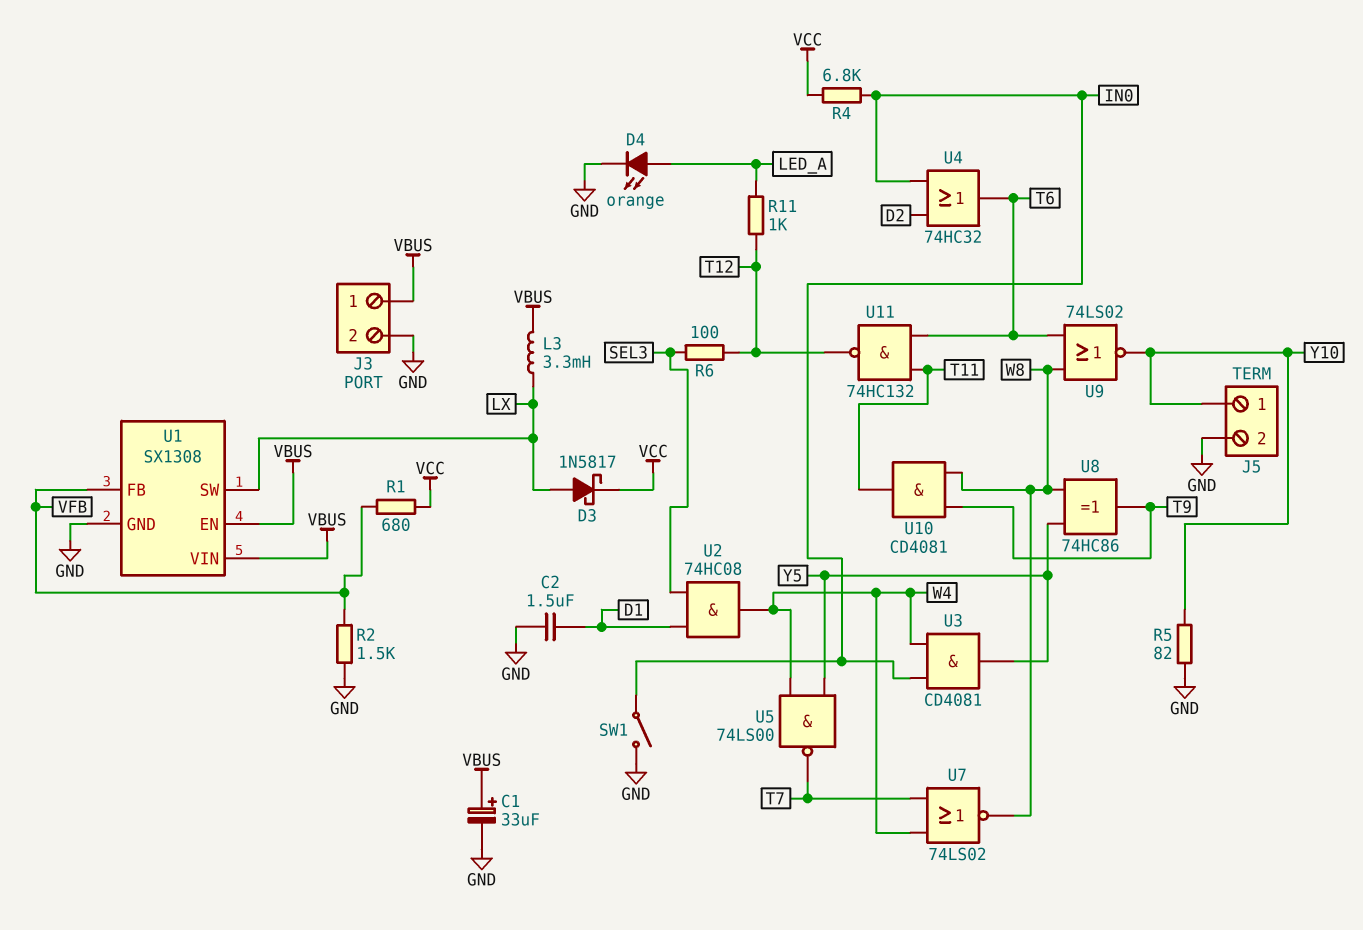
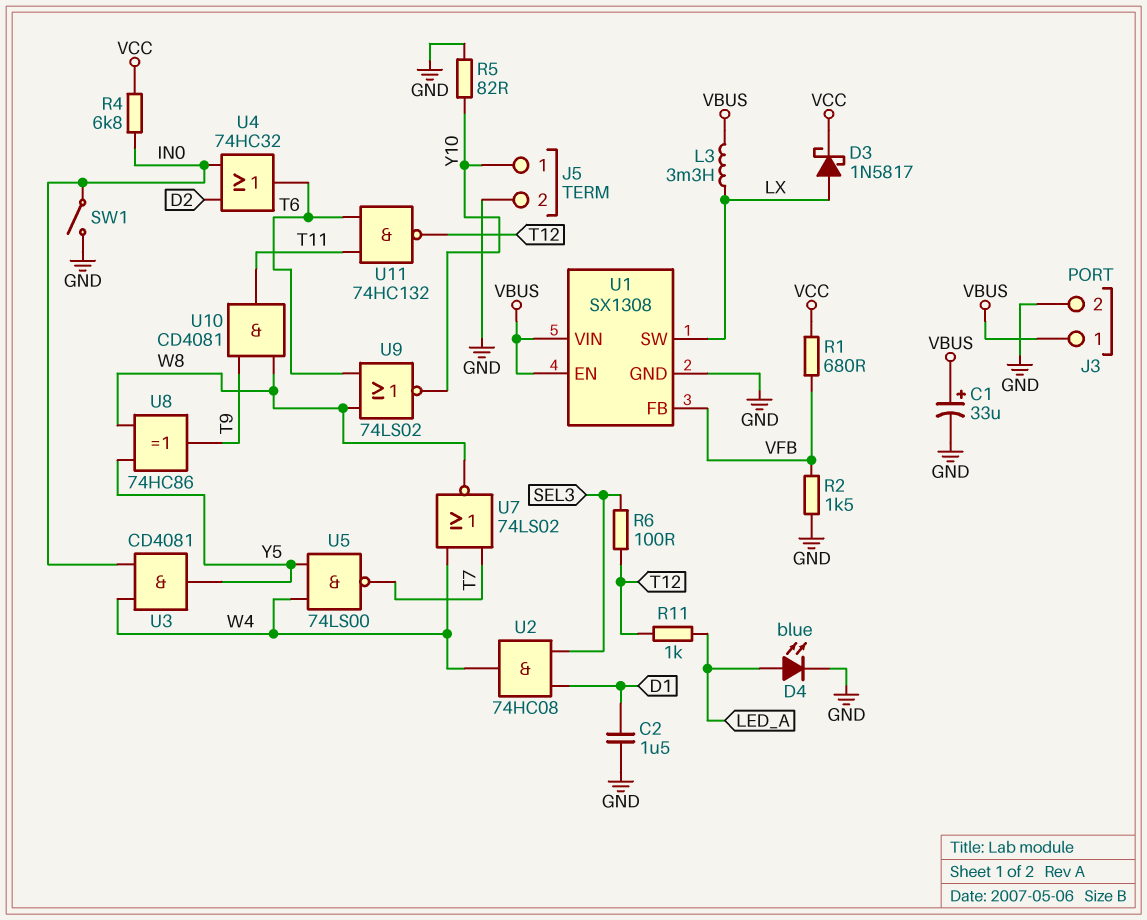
D4: LED orange (A LED_A, K GND) -> LED blue (A LED_A, K GND)

